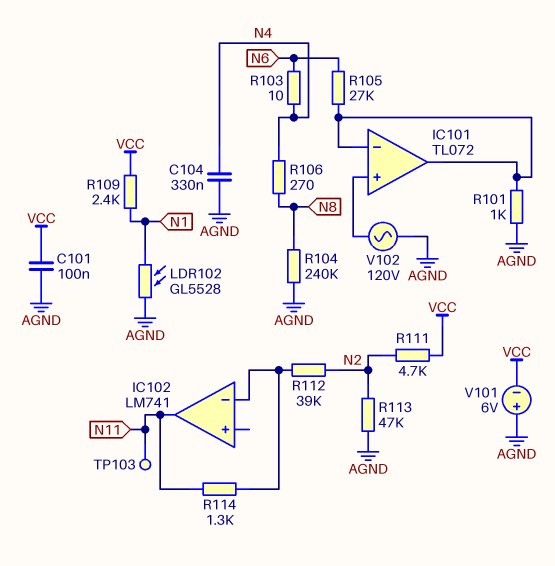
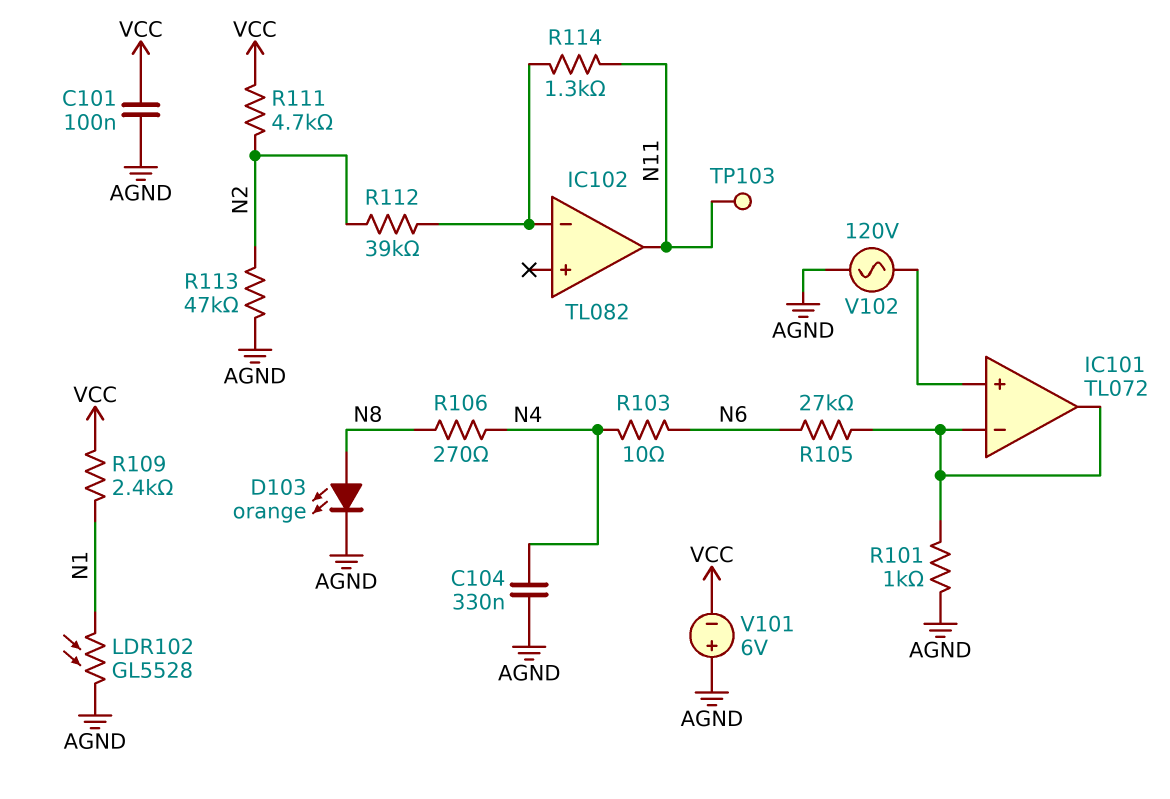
D103: none -> LED orange (A N8, K AGND)
IC102: LM741 -> TL082
R104: 240k (AGND, N8) -> none

